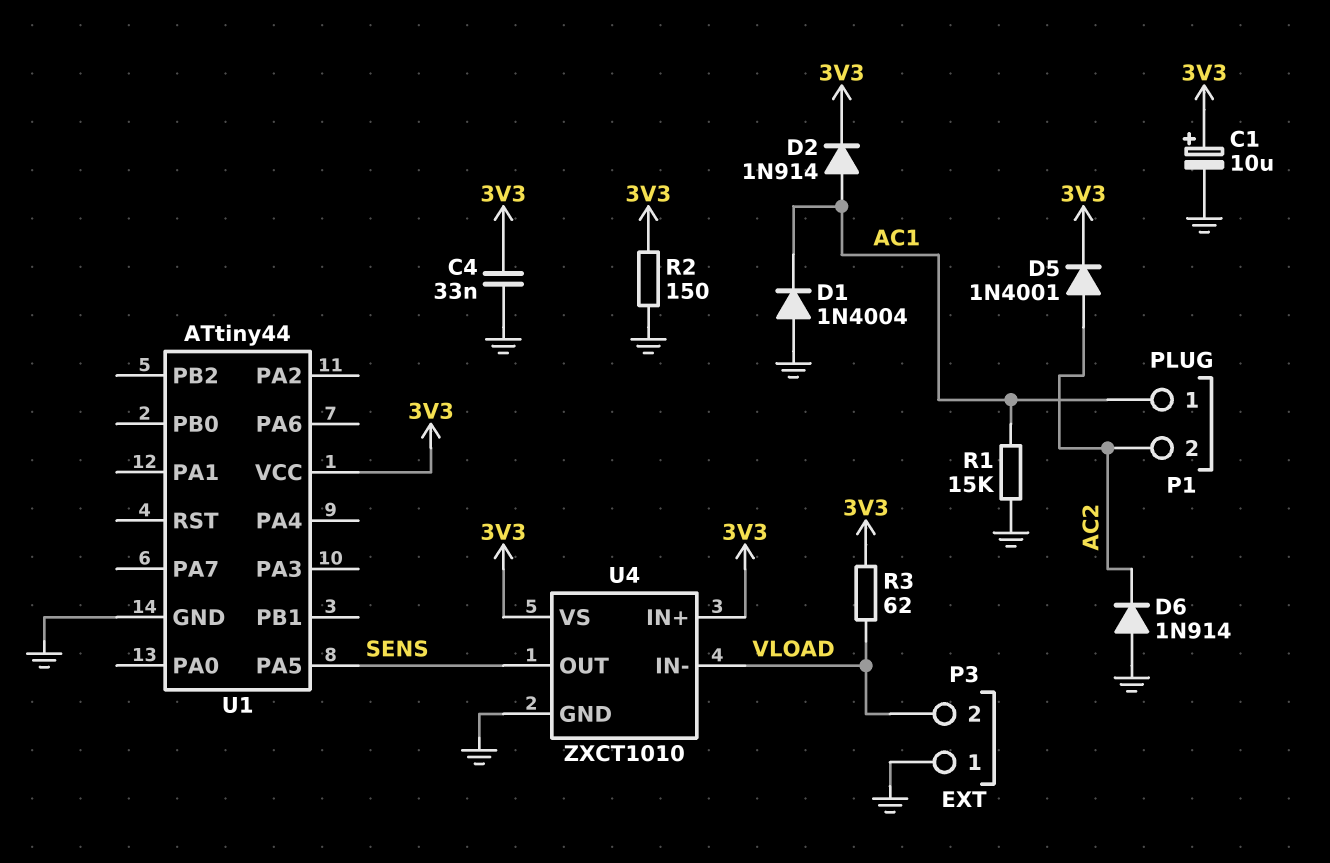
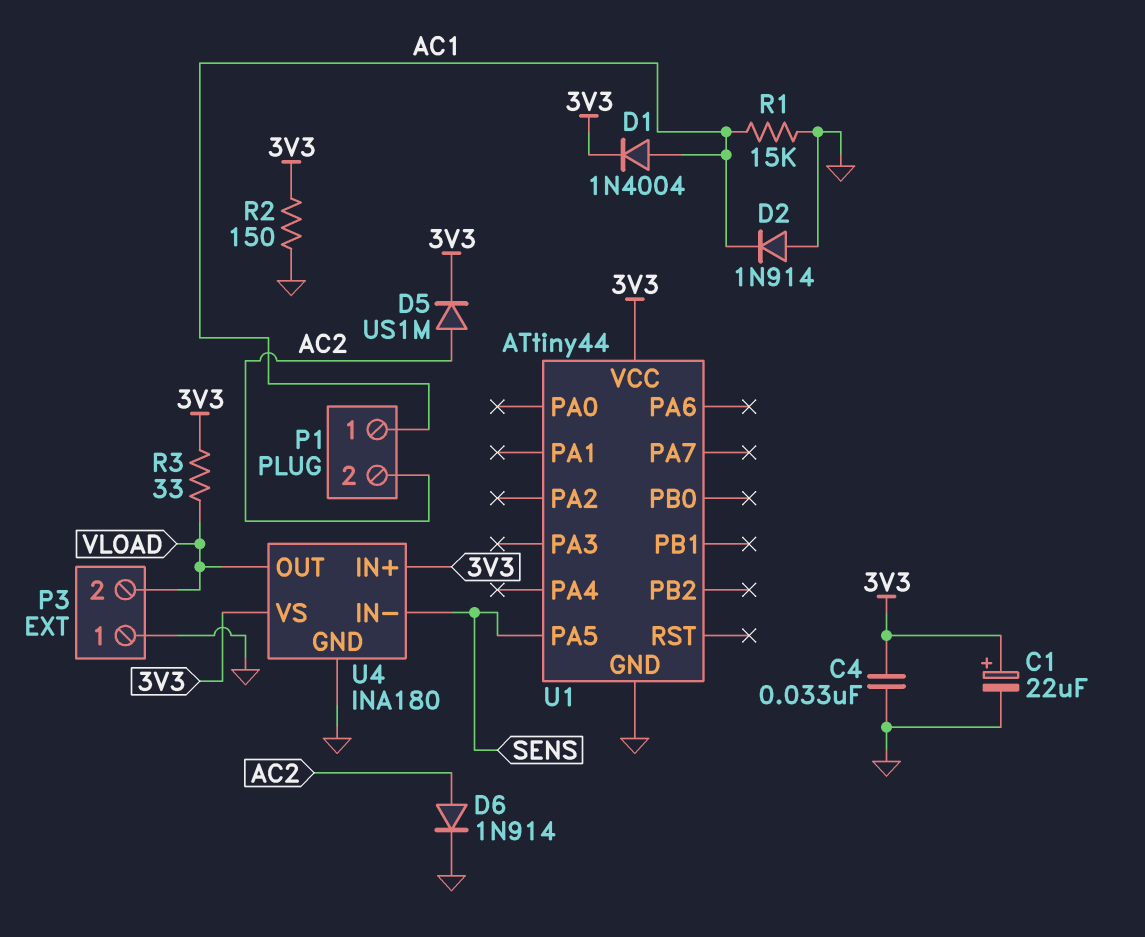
C1: 10uF (plus 3V3, minus GND) -> 22uF (plus 3V3, minus GND)
D1: diode 1N4004 (A GND, K AC1) -> diode 1N4004 (A AC1, K 3V3)
D2: diode 1N914 (A AC1, K 3V3) -> diode 1N914 (A GND, K AC1)
D5: diode 1N4001 (A AC2, K 3V3) -> diode US1M (A AC2, K 3V3)
D6: diode 1N914 (A GND, K AC2) -> diode 1N914 (A AC2, K GND)
R3: 62 (3V3, VLOAD) -> 33 (3V3, VLOAD)
U4: ZXCT1010 -> INA180
U4 pin IN-: VLOAD -> SENS
U4 pin OUT: SENS -> VLOAD

